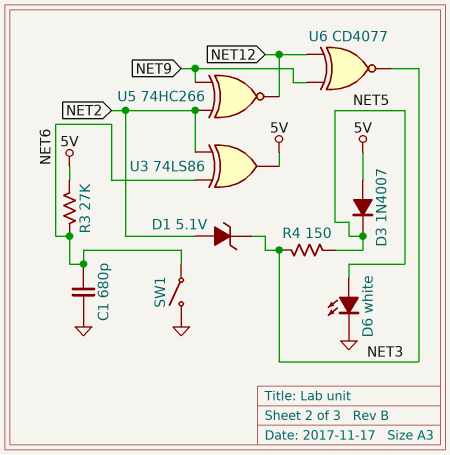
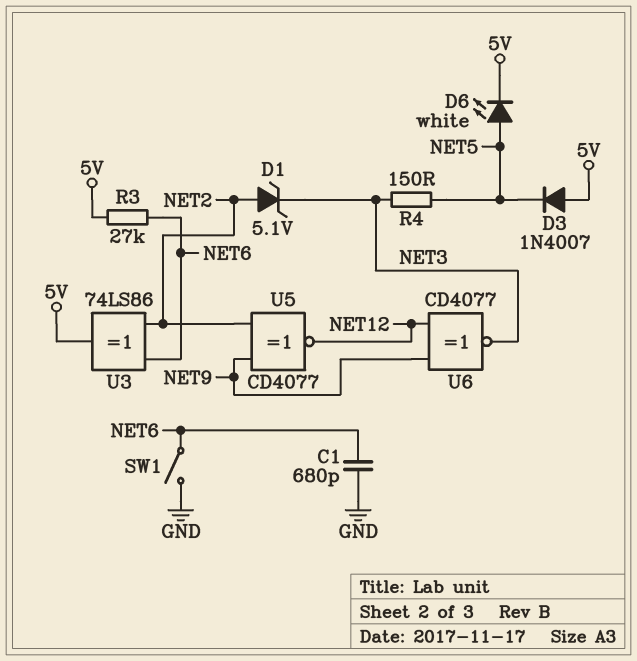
D6: LED white (A NET5, K GND) -> LED white (A NET5, K 5V)
U5: XNOR 74HC266 (in NET2, in NET9, out NET12) -> XNOR CD4077 (in NET2, in NET9, out NET12)

